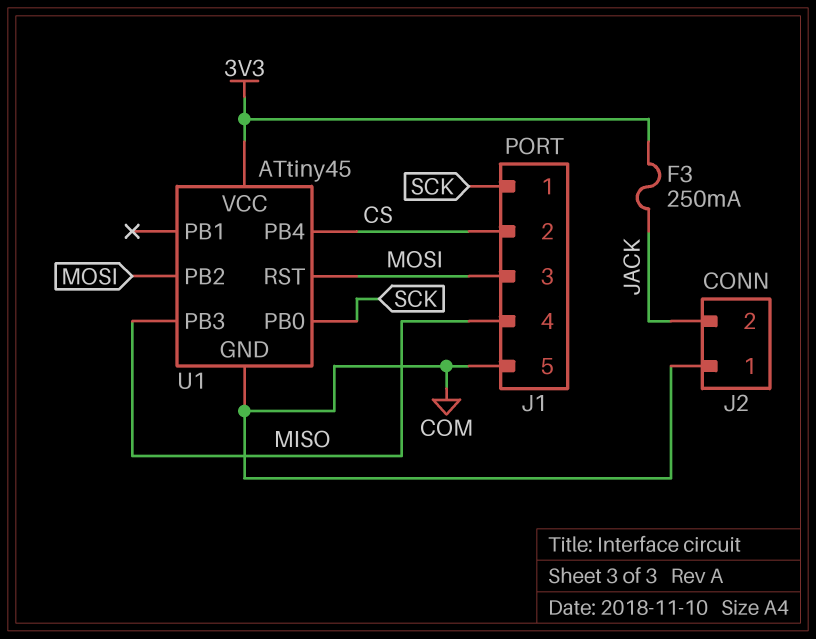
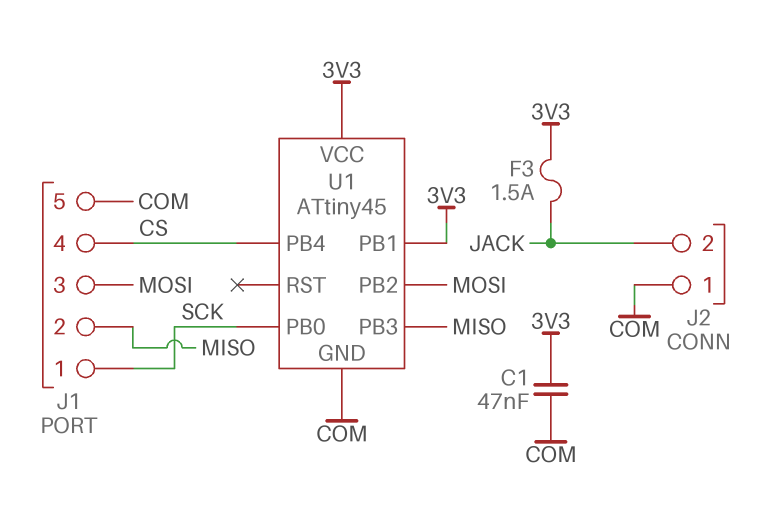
C1: none -> 47nF (3V3, COM)
F3: 250mA (3V3, JACK) -> 1.5A (3V3, JACK)
J1 pin 2: CS -> MISO
J1 pin 4: MISO -> CS
U1 pin PB1: none -> 3V3
U1 pin RST: MOSI -> none

